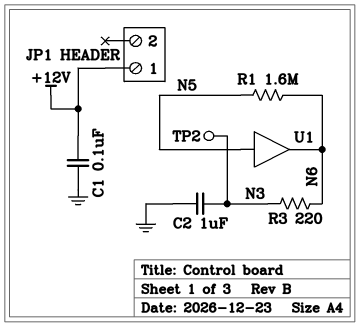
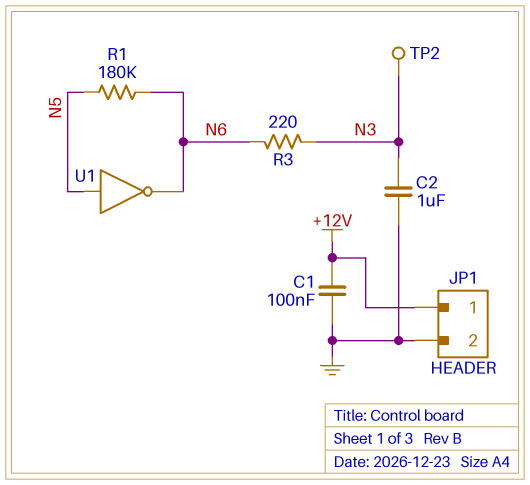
JP1 pin 2: none -> GND
R1: 1.6M (N5, N6) -> 180k (N5, N6)
U1: buffer (in N5, out N6) -> NOT (in N5, out N6)

